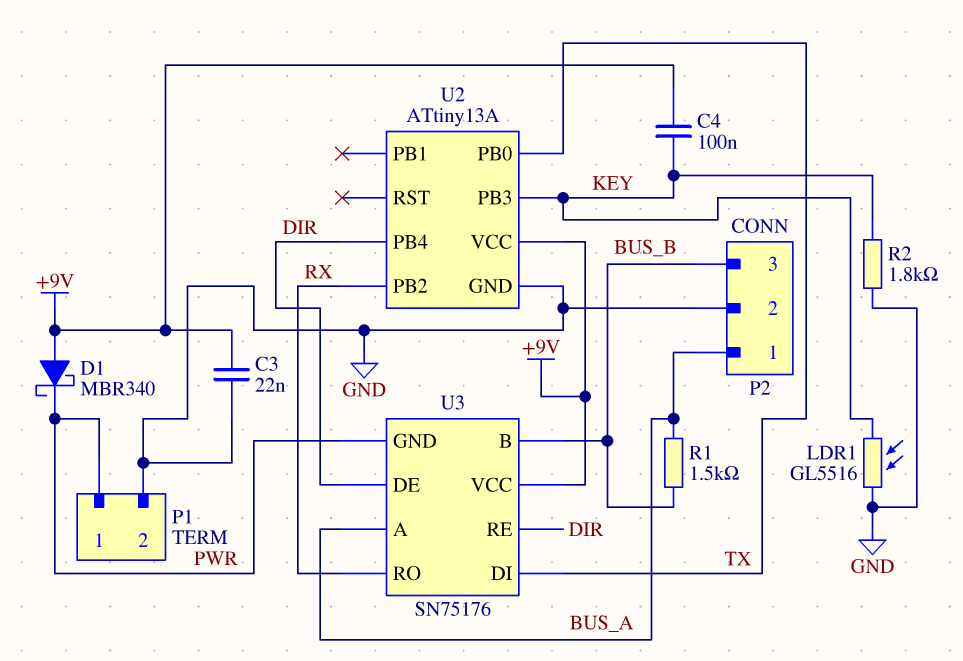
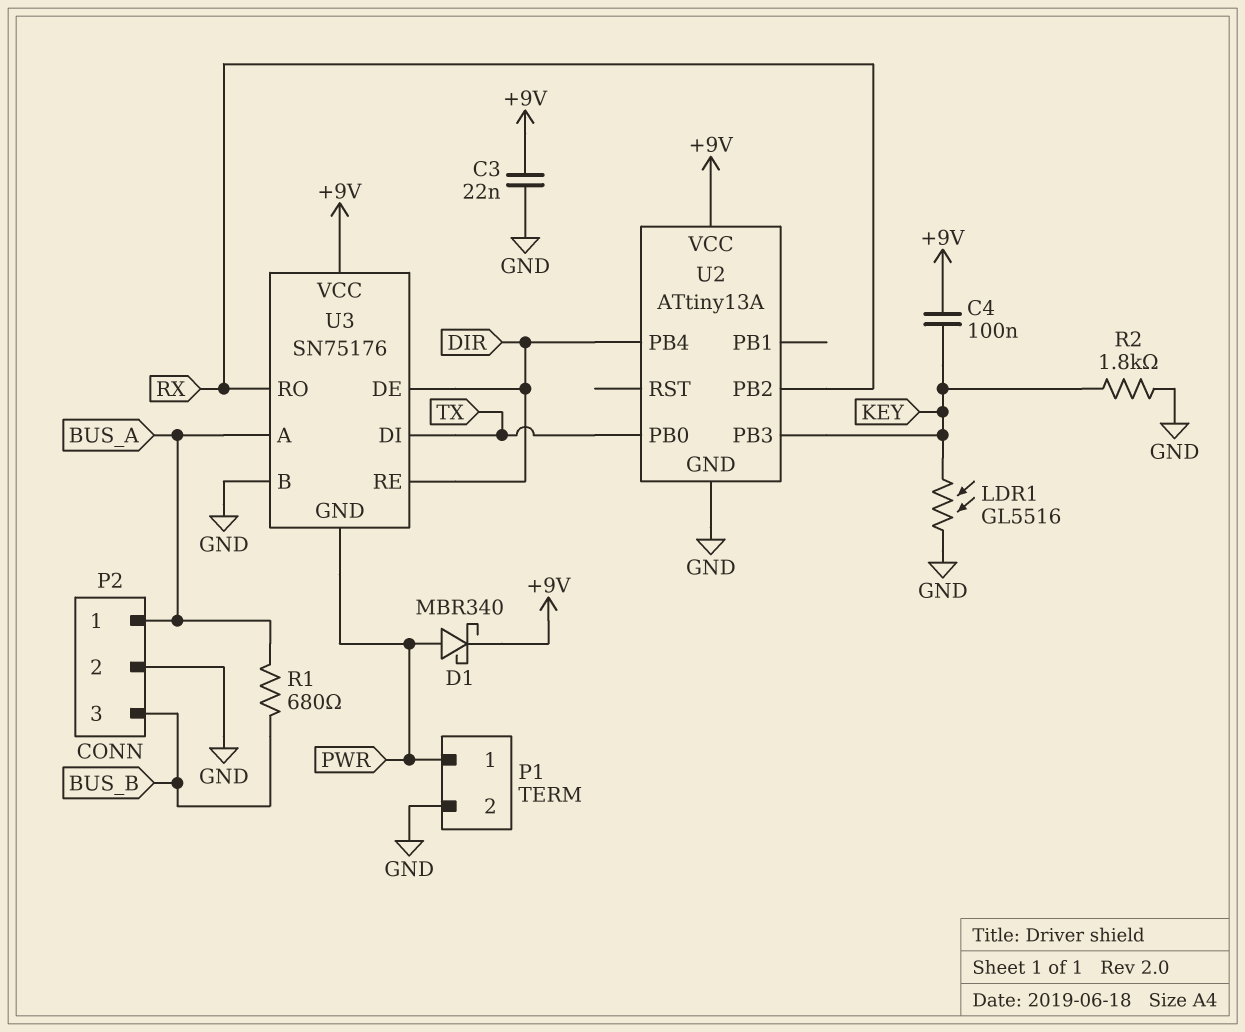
D1: schottky MBR340 (A +9V, K PWR) -> schottky MBR340 (A PWR, K +9V)
R1: 1.5k (BUS_A, BUS_B) -> 680 (BUS_A, BUS_B)
U3 pin B: BUS_B -> GND

